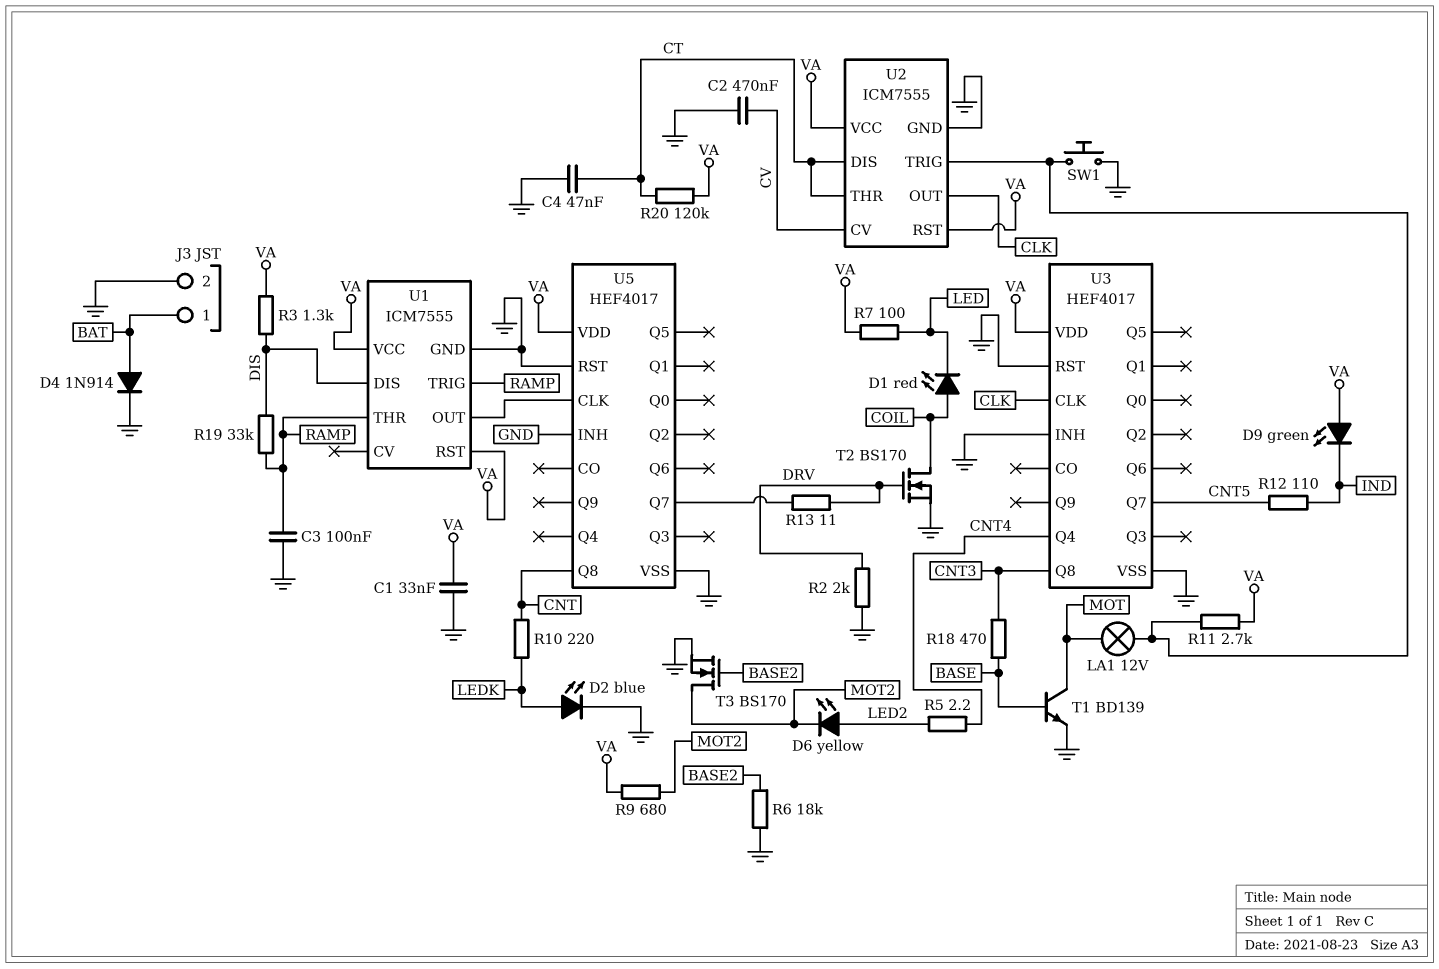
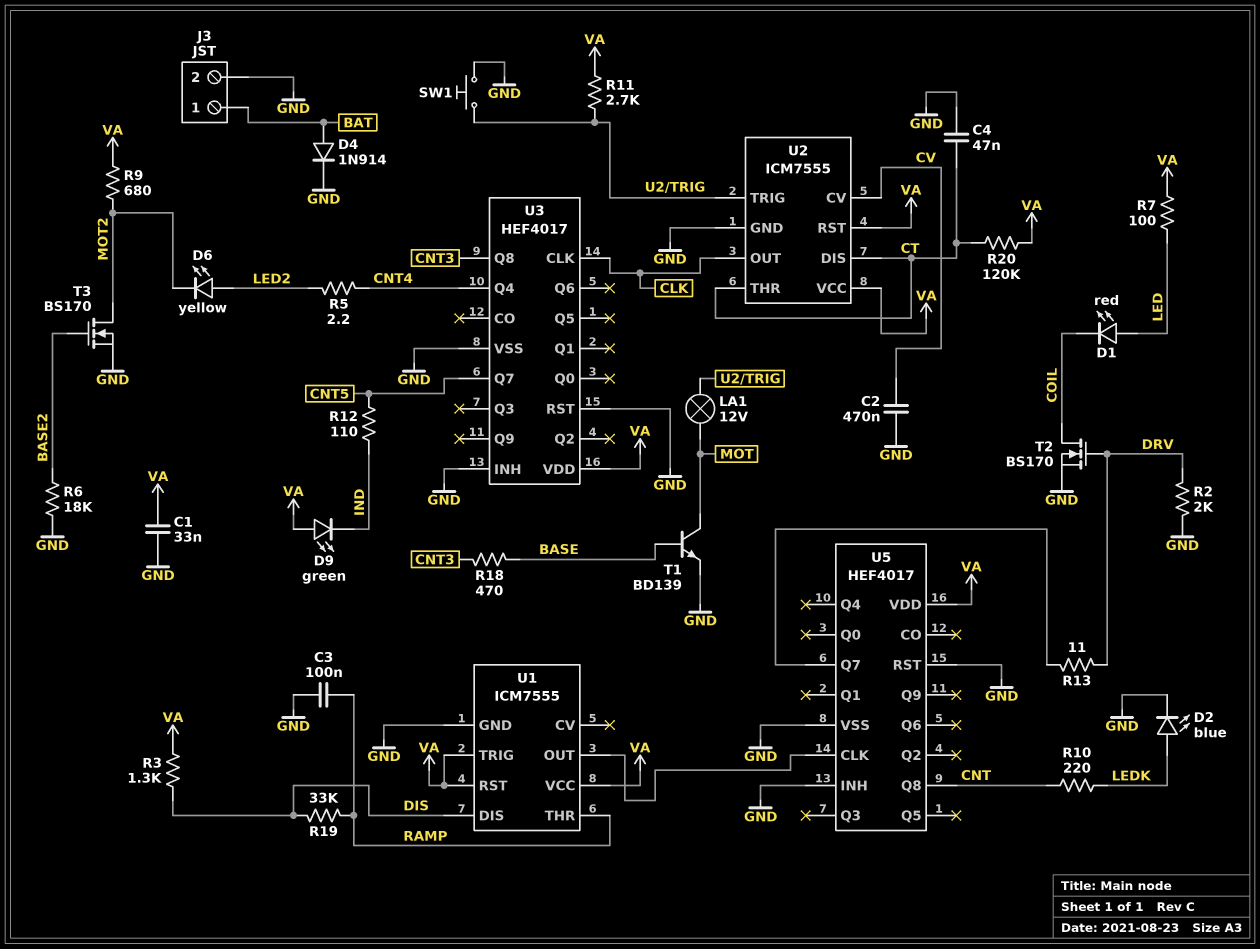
D1: LED red (A COIL, K LED) -> LED red (A LED, K COIL)
U1 pin TRIG: RAMP -> VA

